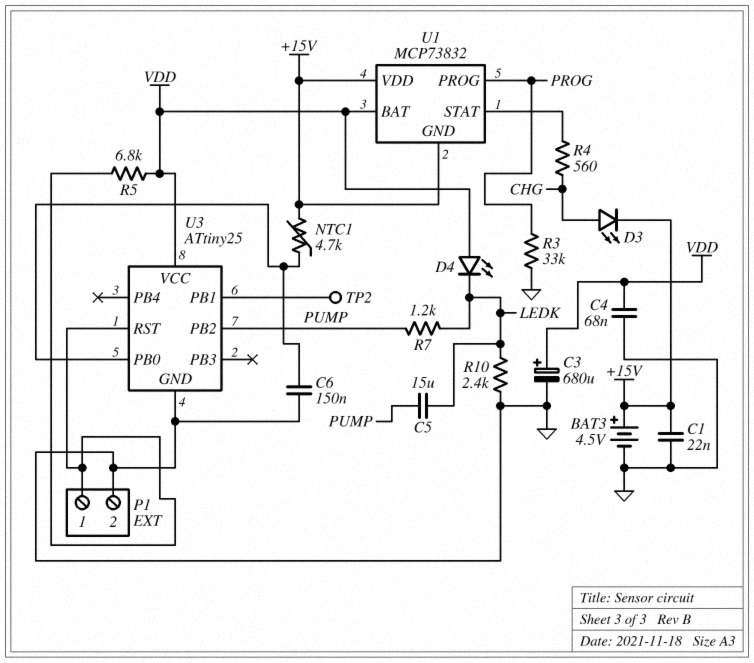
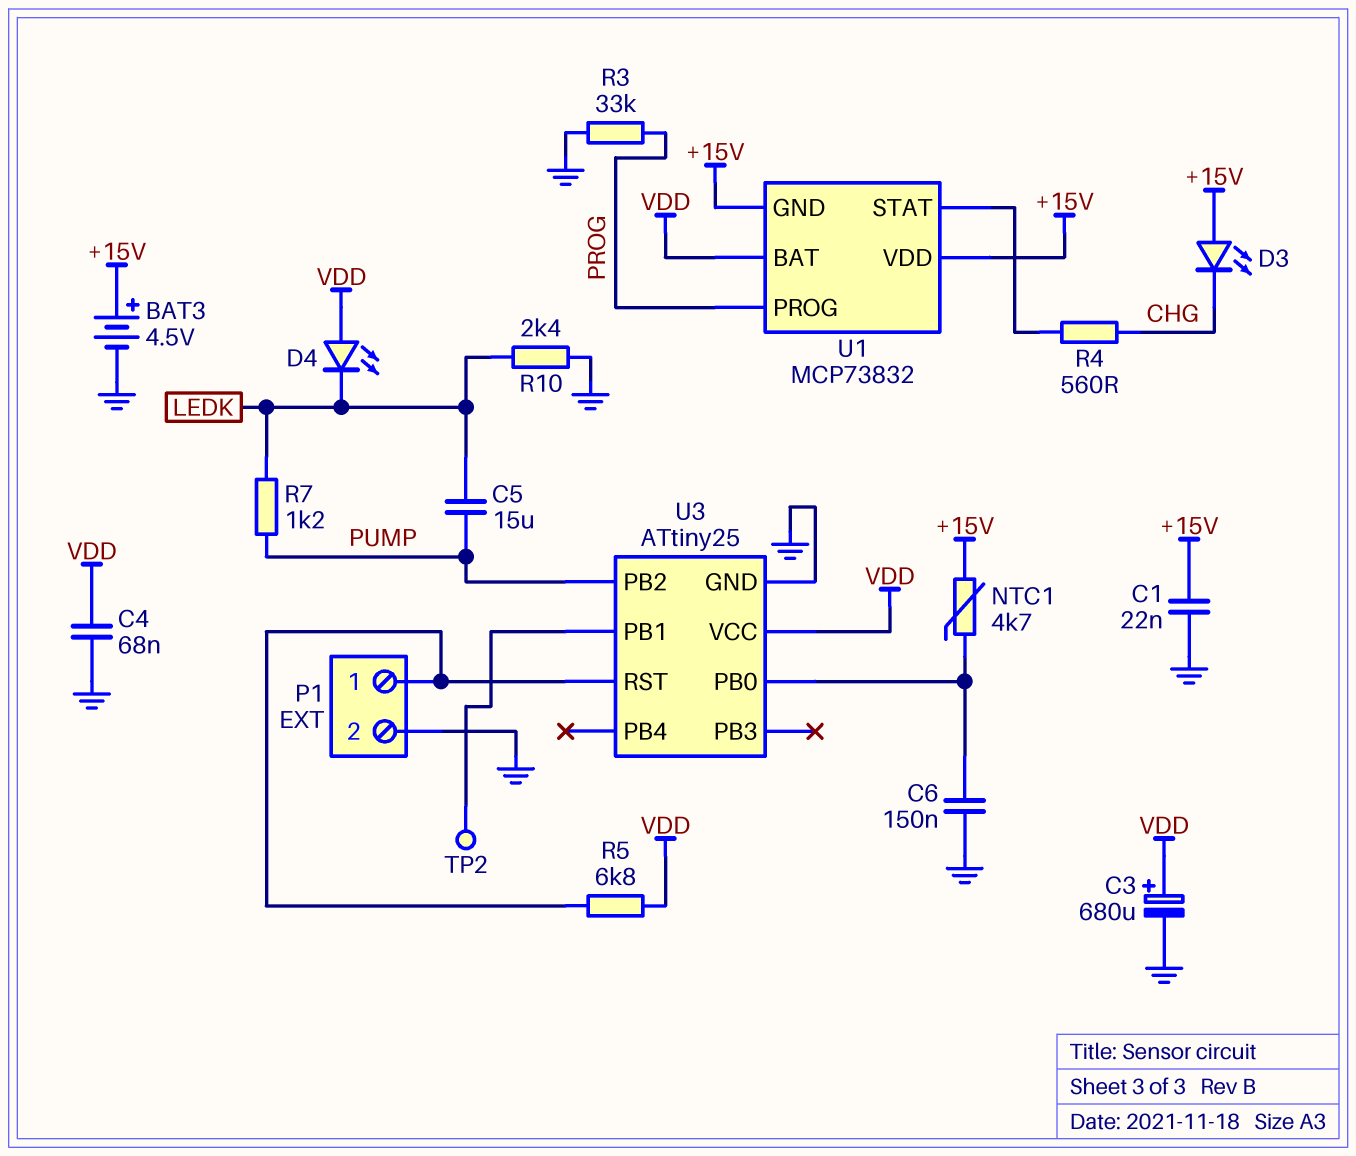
D3: LED (A CHG, K +15V) -> LED (A +15V, K CHG)

